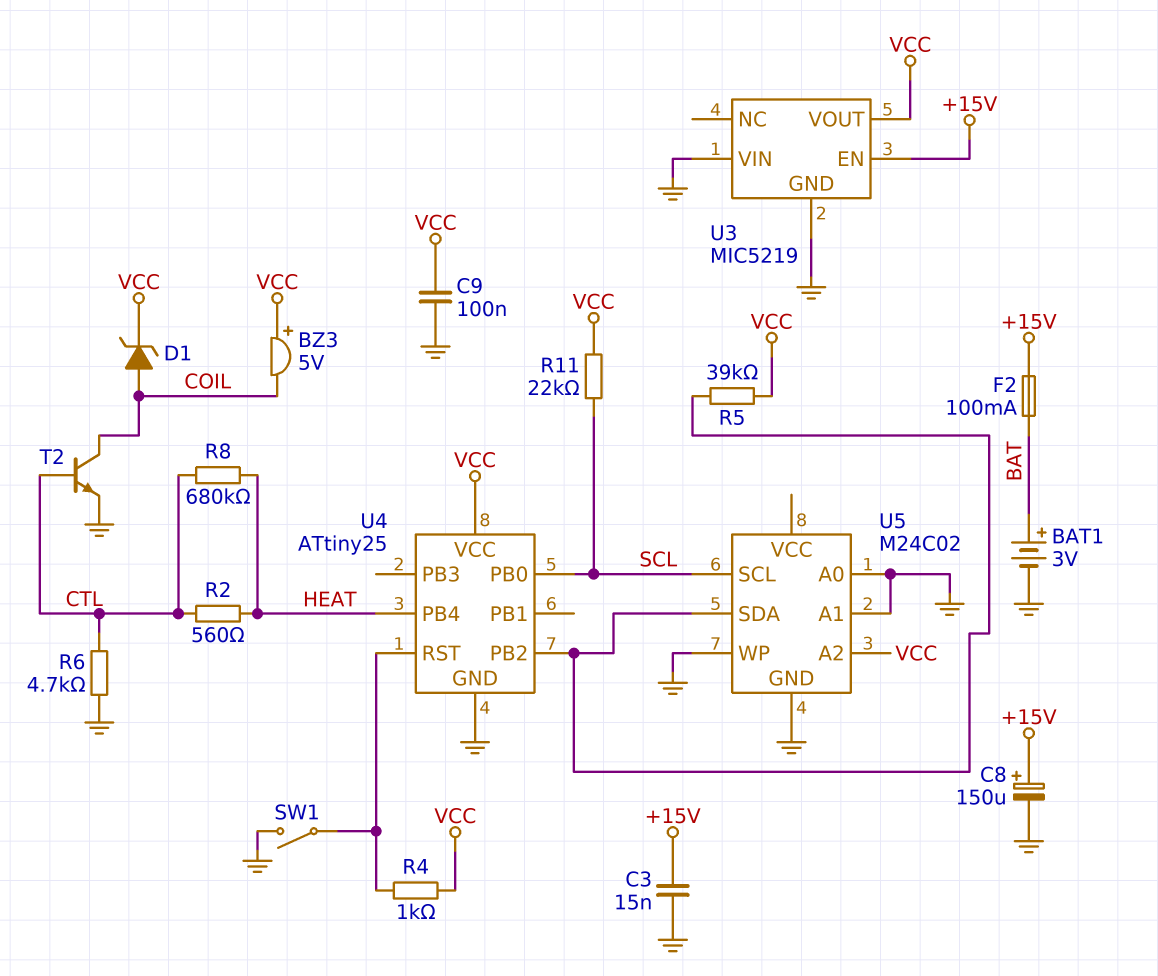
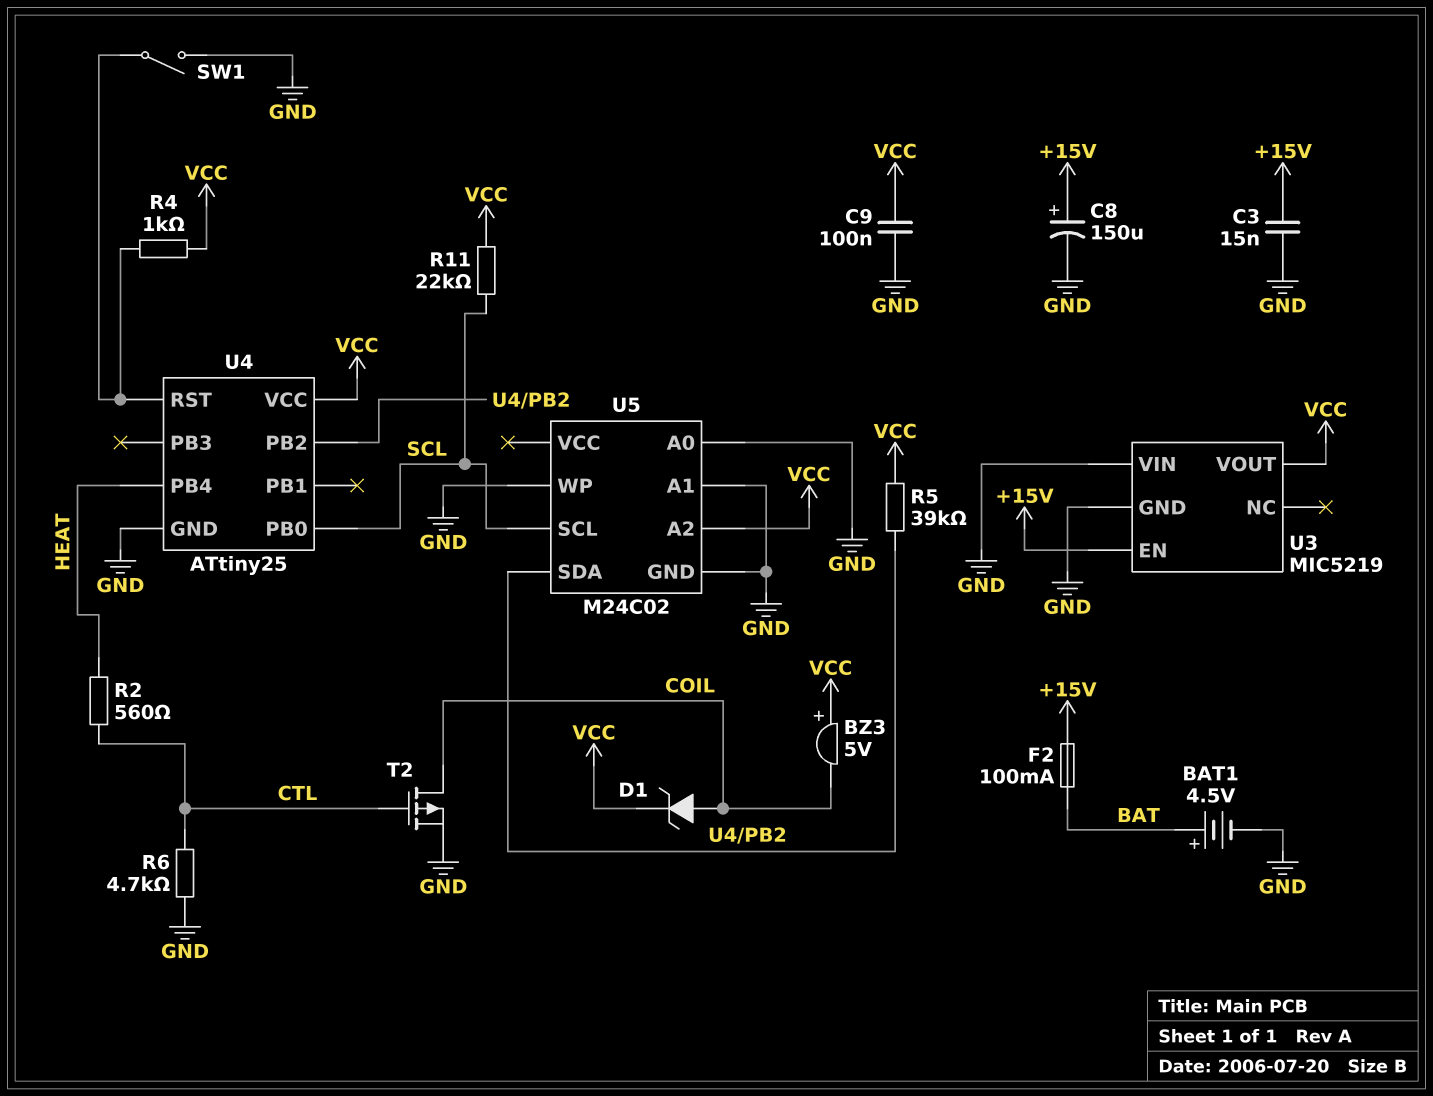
BAT1: 3V (plus BAT, minus GND) -> 4.5V (plus BAT, minus GND)
R8: 680k (CTL, HEAT) -> none
T2: NPN (B CTL, C COIL, E GND) -> PMOS (G CTL, D COIL, S GND)

